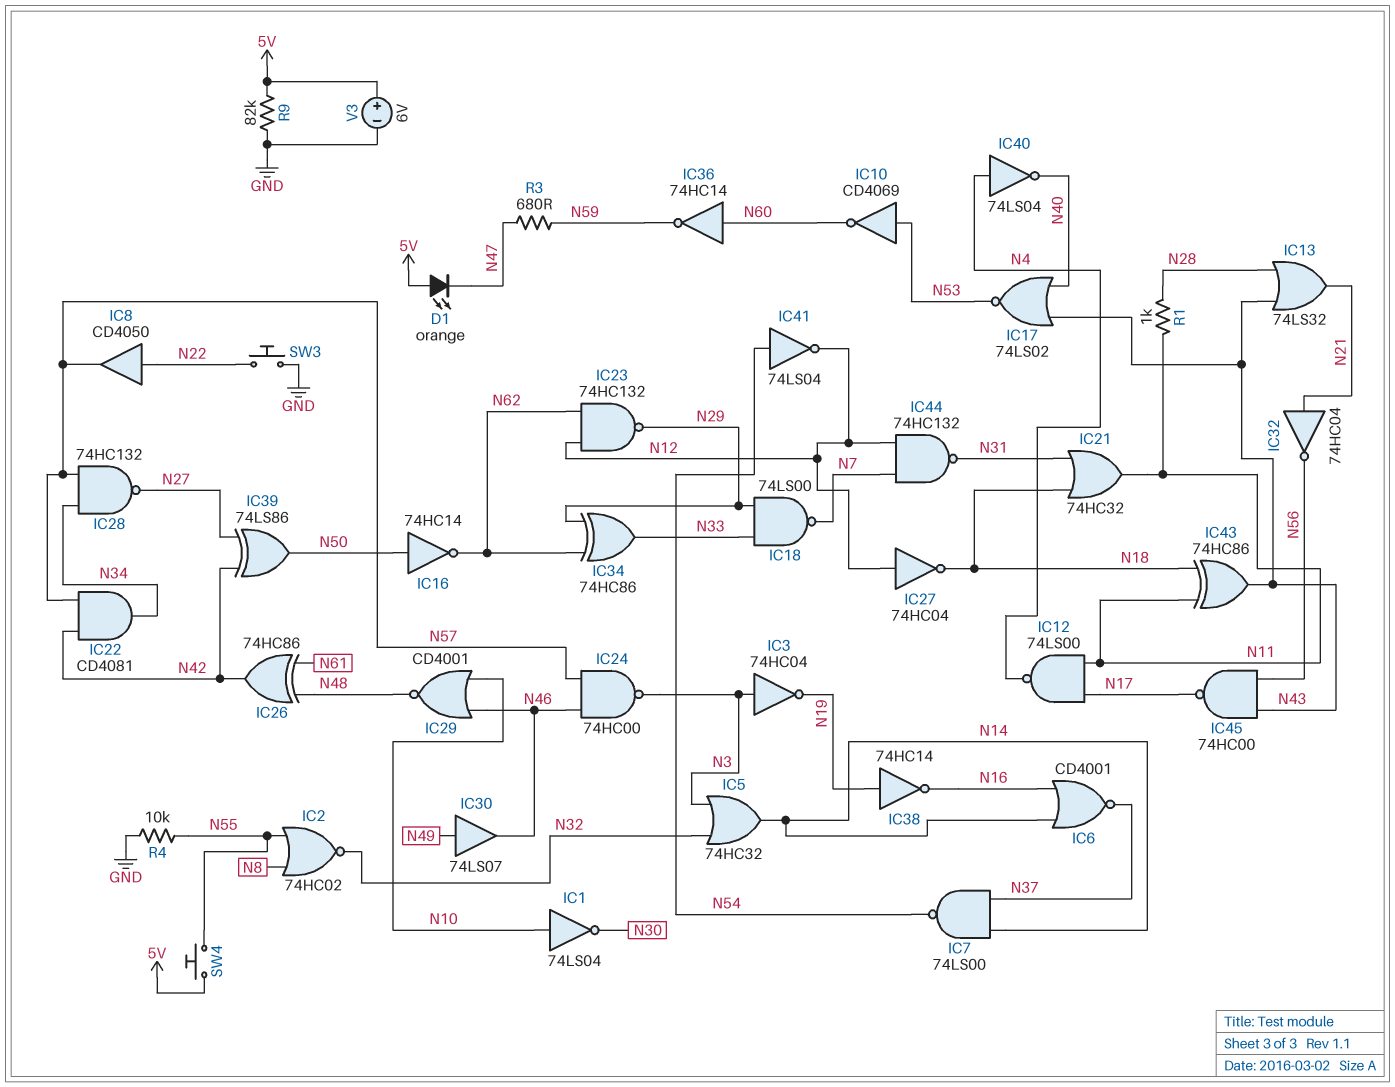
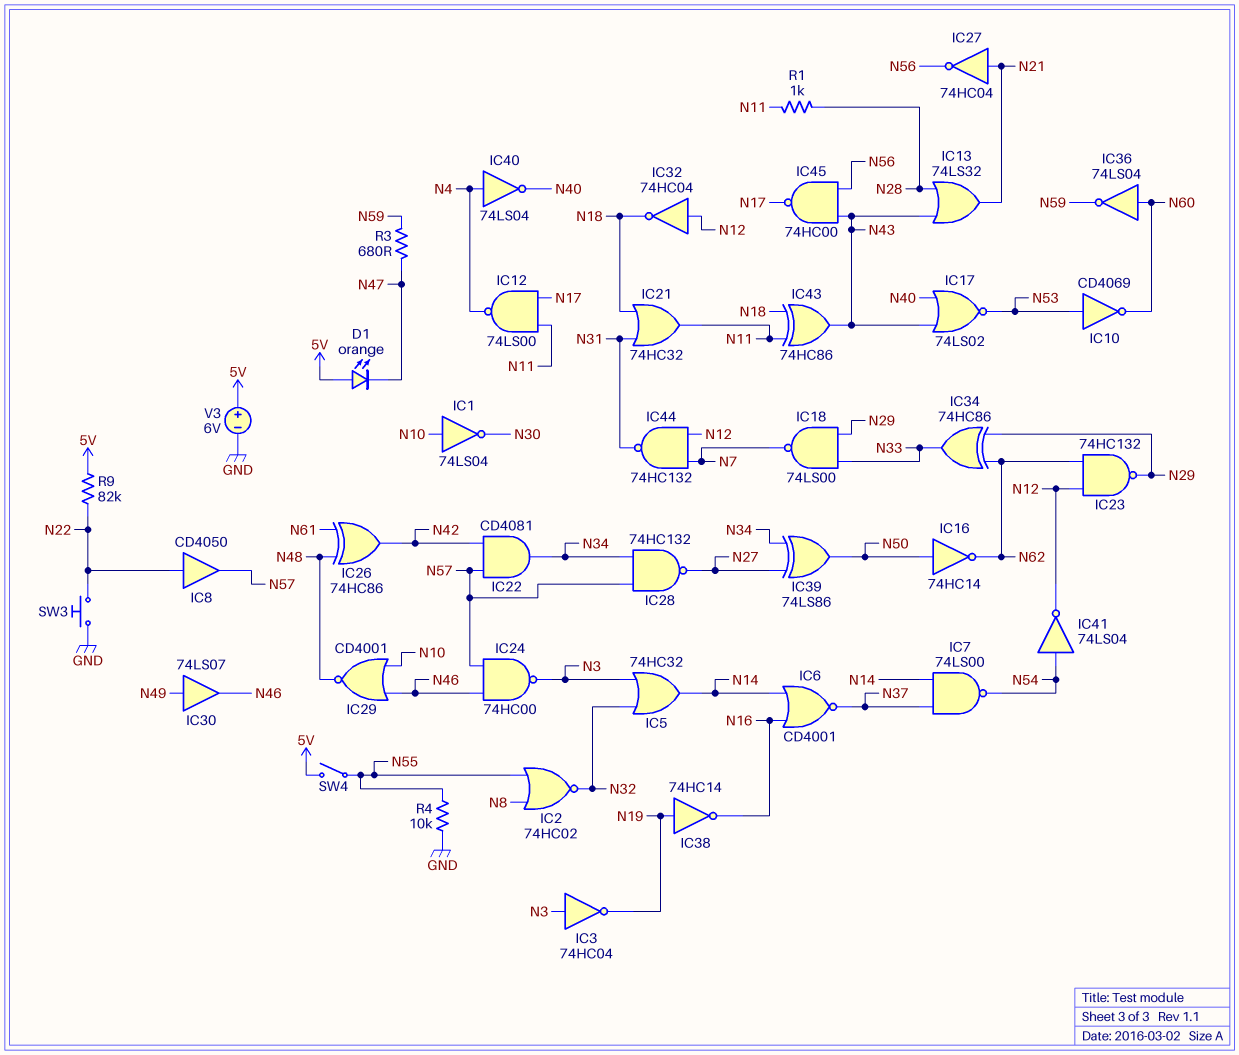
IC27: NOT 74HC04 (in N12, out N18) -> NOT 74HC04 (in N21, out N56)
IC32: NOT 74HC04 (in N21, out N56) -> NOT 74HC04 (in N12, out N18)
IC36: NOT 74HC14 (in N60, out N59) -> NOT 74LS04 (in N60, out N59)
IC39: XOR 74LS86 (in N27, in N42, out N50) -> XOR 74LS86 (in N27, in N34, out N50)
R9: 82k (5V, GND) -> 82k (5V, N22)
SW4: button (5V, N55) -> switch (5V, N55)

